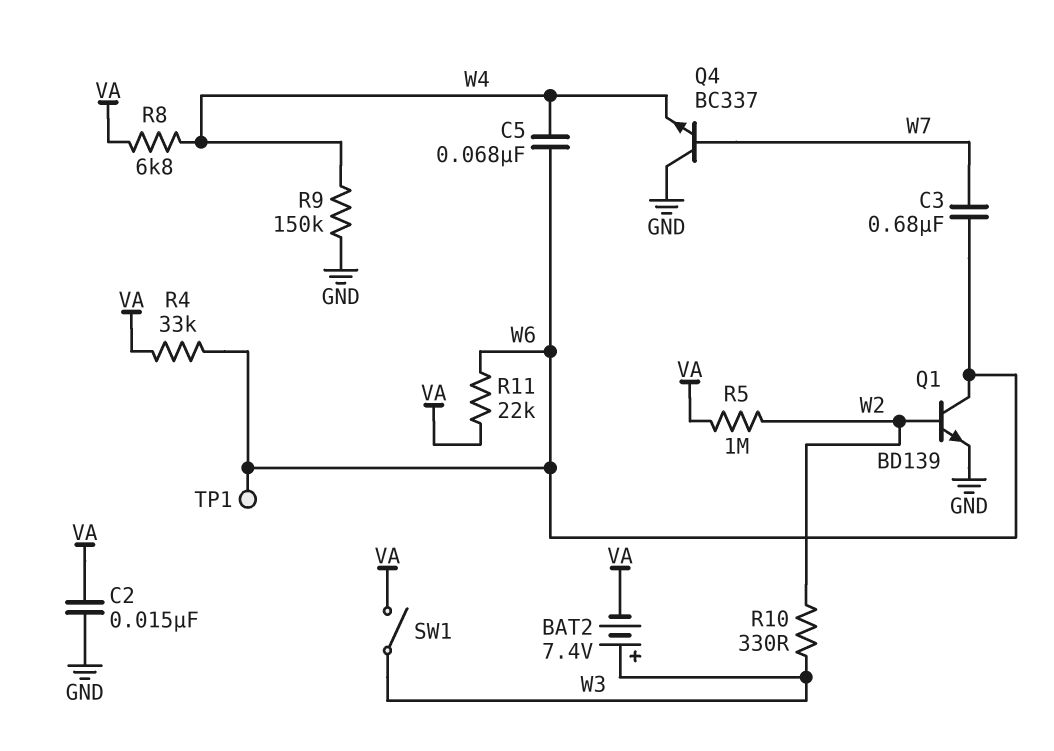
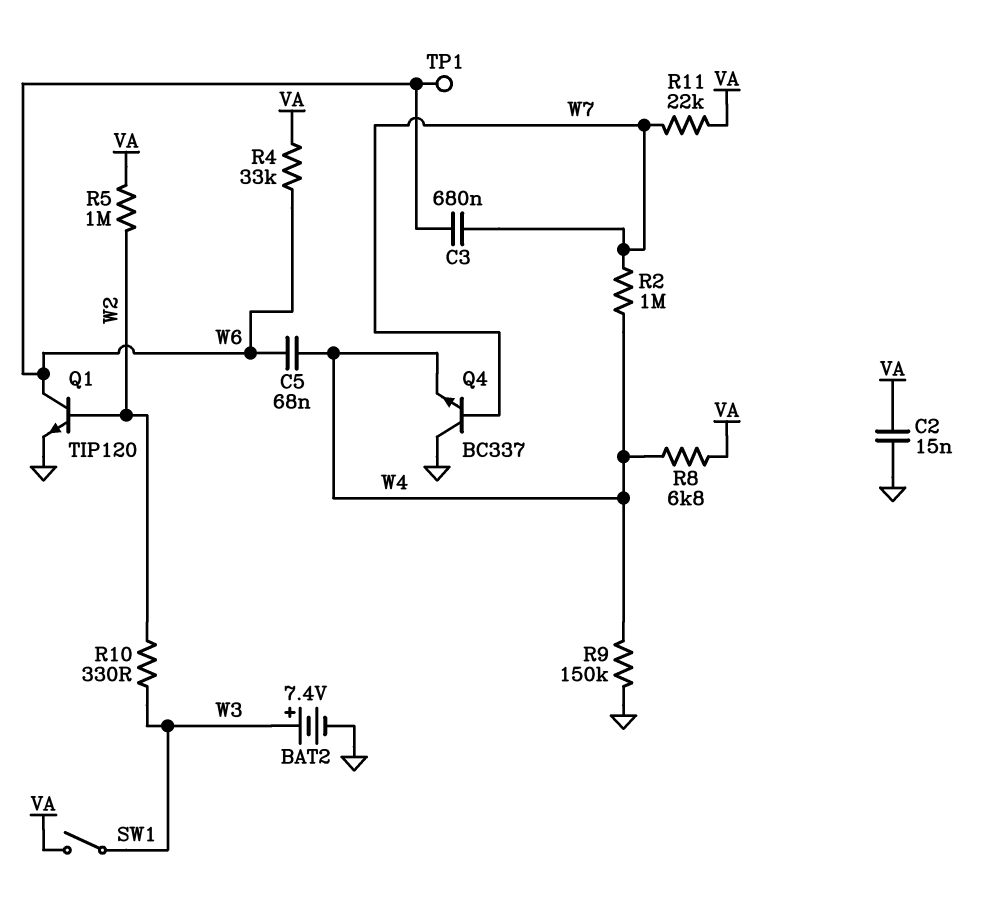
BAT2: 7.4V (plus W3, minus VA) -> 7.4V (plus W3, minus GND)
Q1: NPN BD139 (B W2, C W6, E GND) -> NPN TIP120 (B W2, C W6, E GND)
R2: none -> 1M (W4, W7)
R11: 22k (VA, W6) -> 22k (VA, W7)

